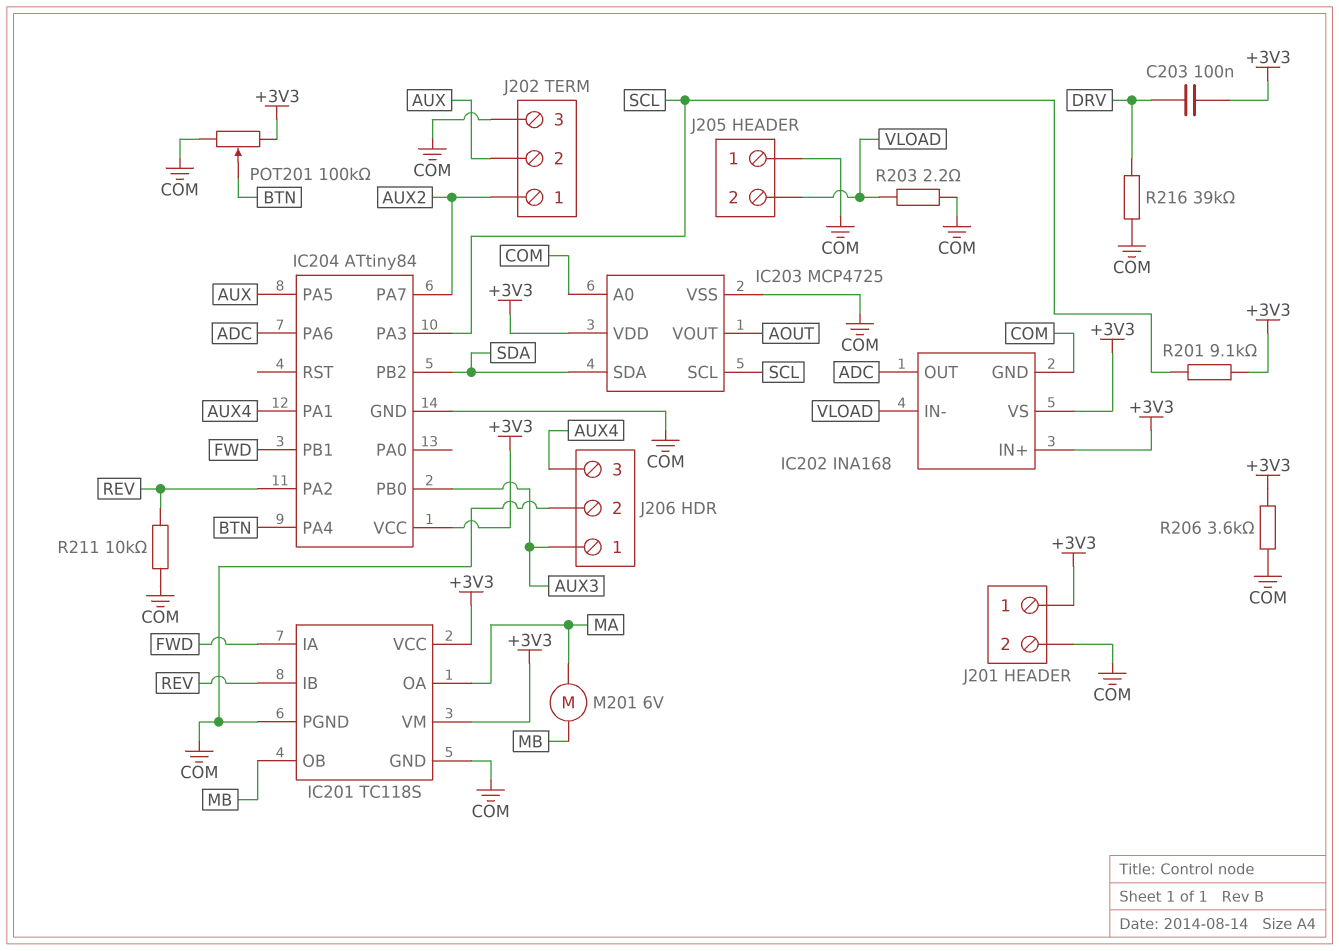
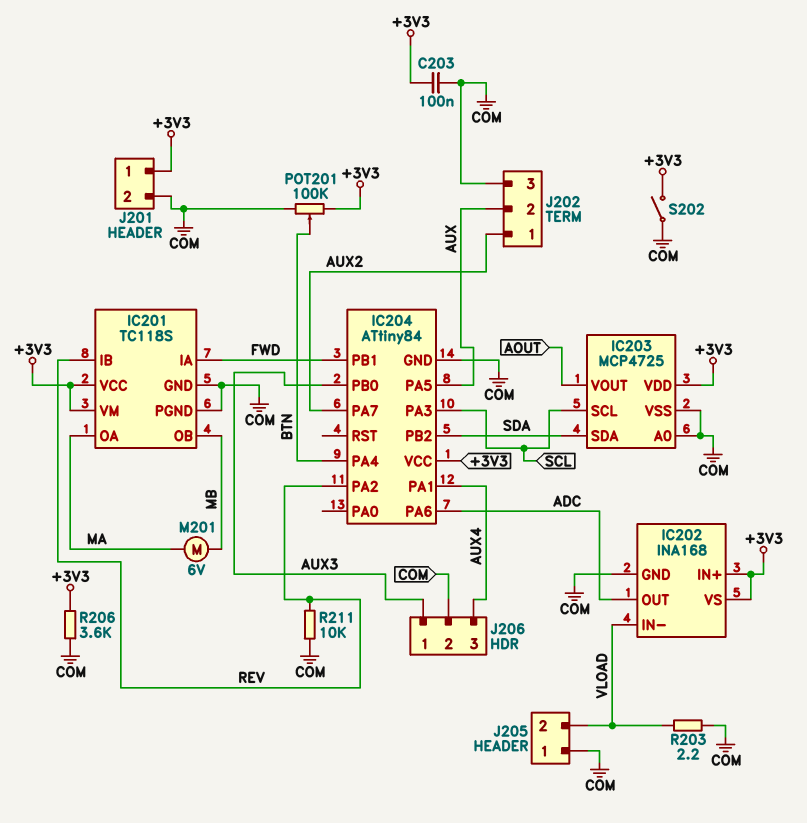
C203: 100nF (+3V3, DRV) -> 100nF (+3V3, COM)
R201: 9.1k (+3V3, SCL) -> none
R216: 39k (COM, DRV) -> none
S202: none -> switch (+3V3, COM)

